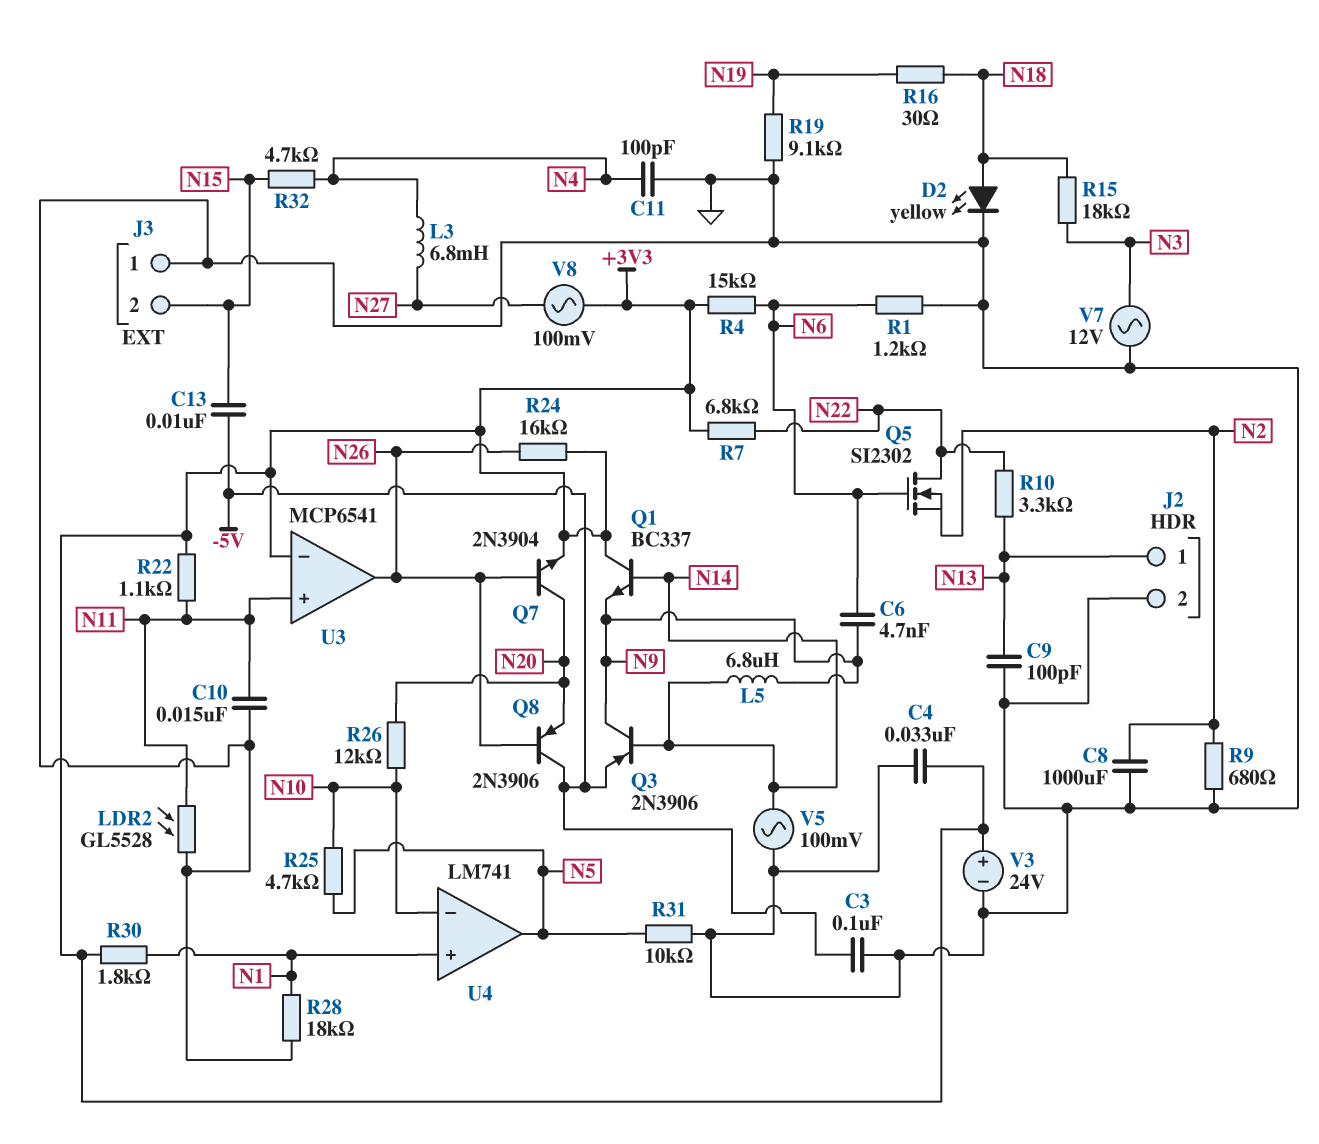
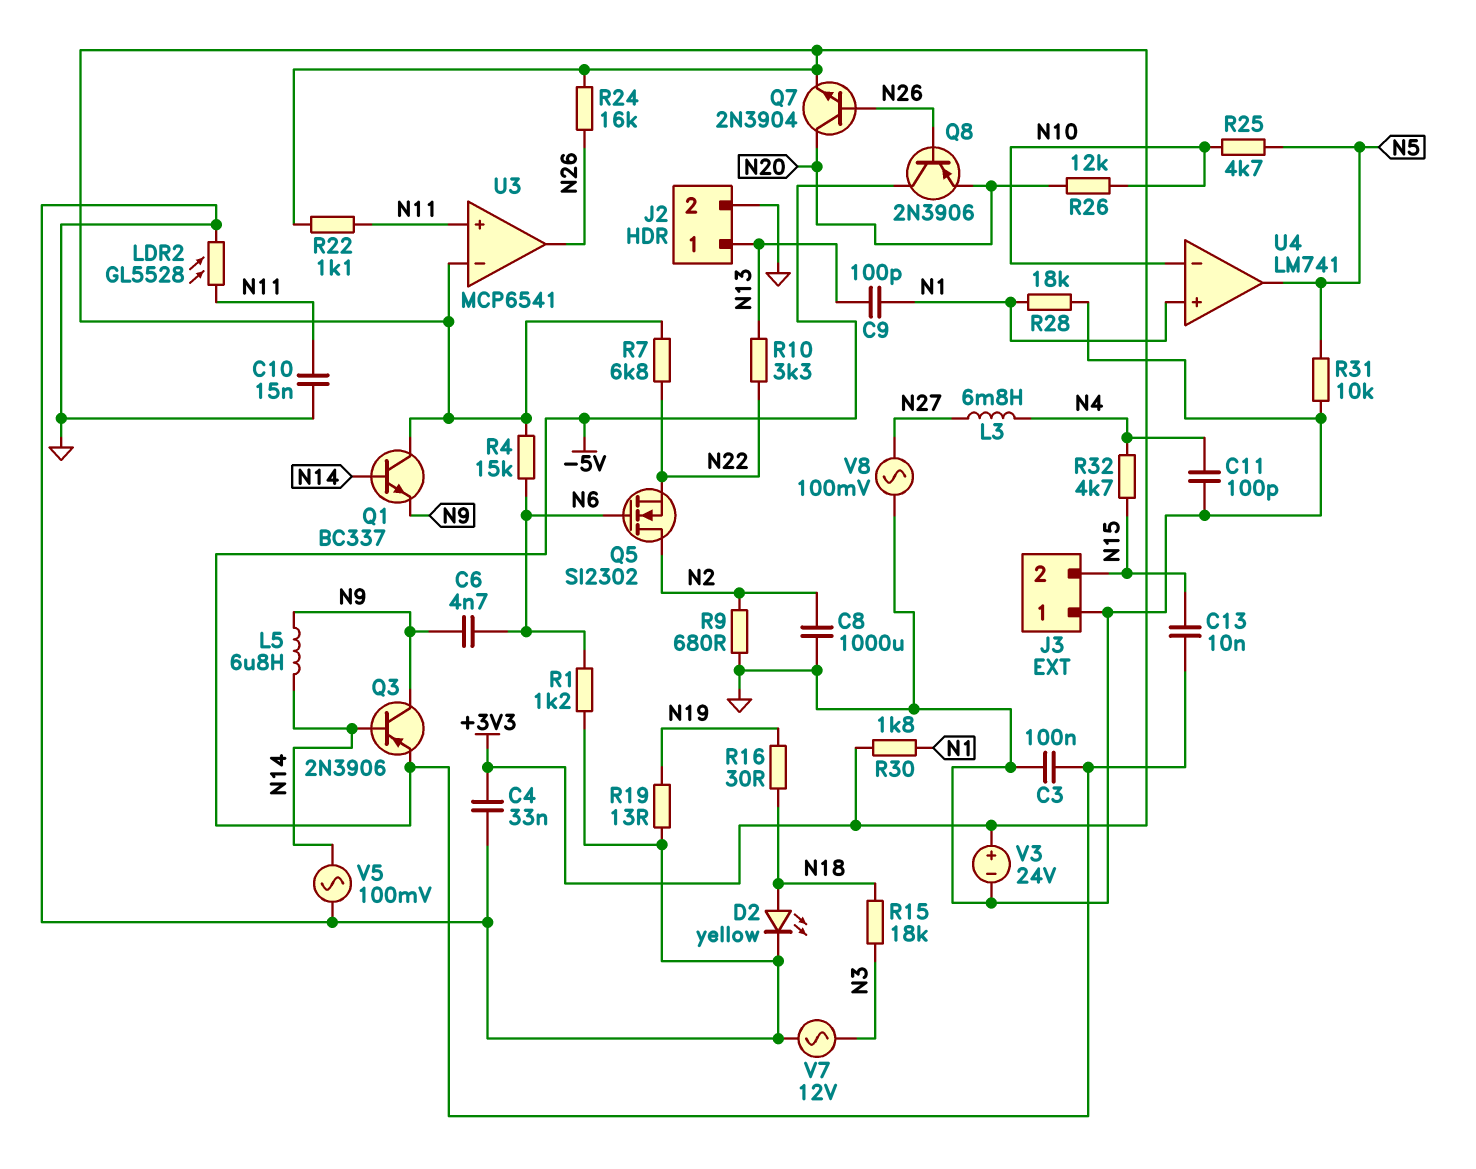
C9: 100pF (GND, N13) -> 100pF (N1, N13)
Q5: NMOS SI2302 (G N6, D N22, S N2) -> NMOS SI2302 (G N6, D N2, S N22)
R19: 9.1k (GND, N19) -> 13 (GND, N19)
V8: AC 100mV (+3V3, N27) -> AC 100mV (GND, N27)

